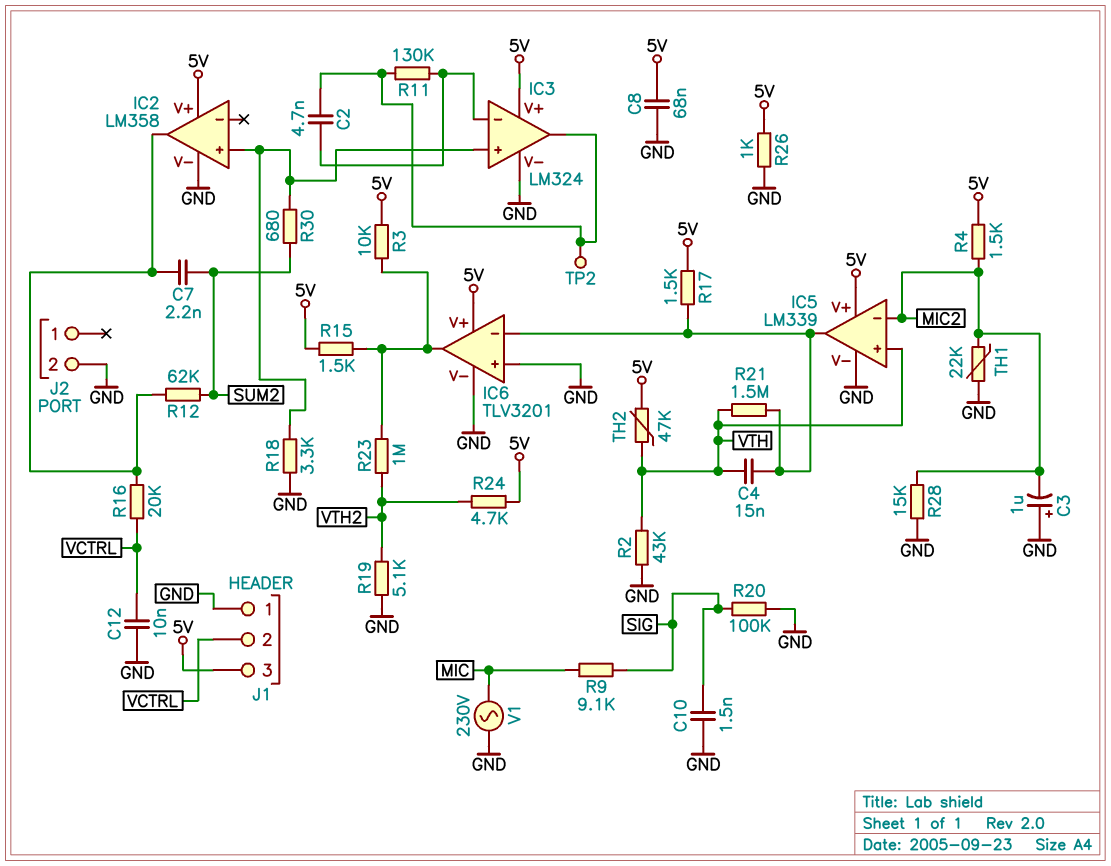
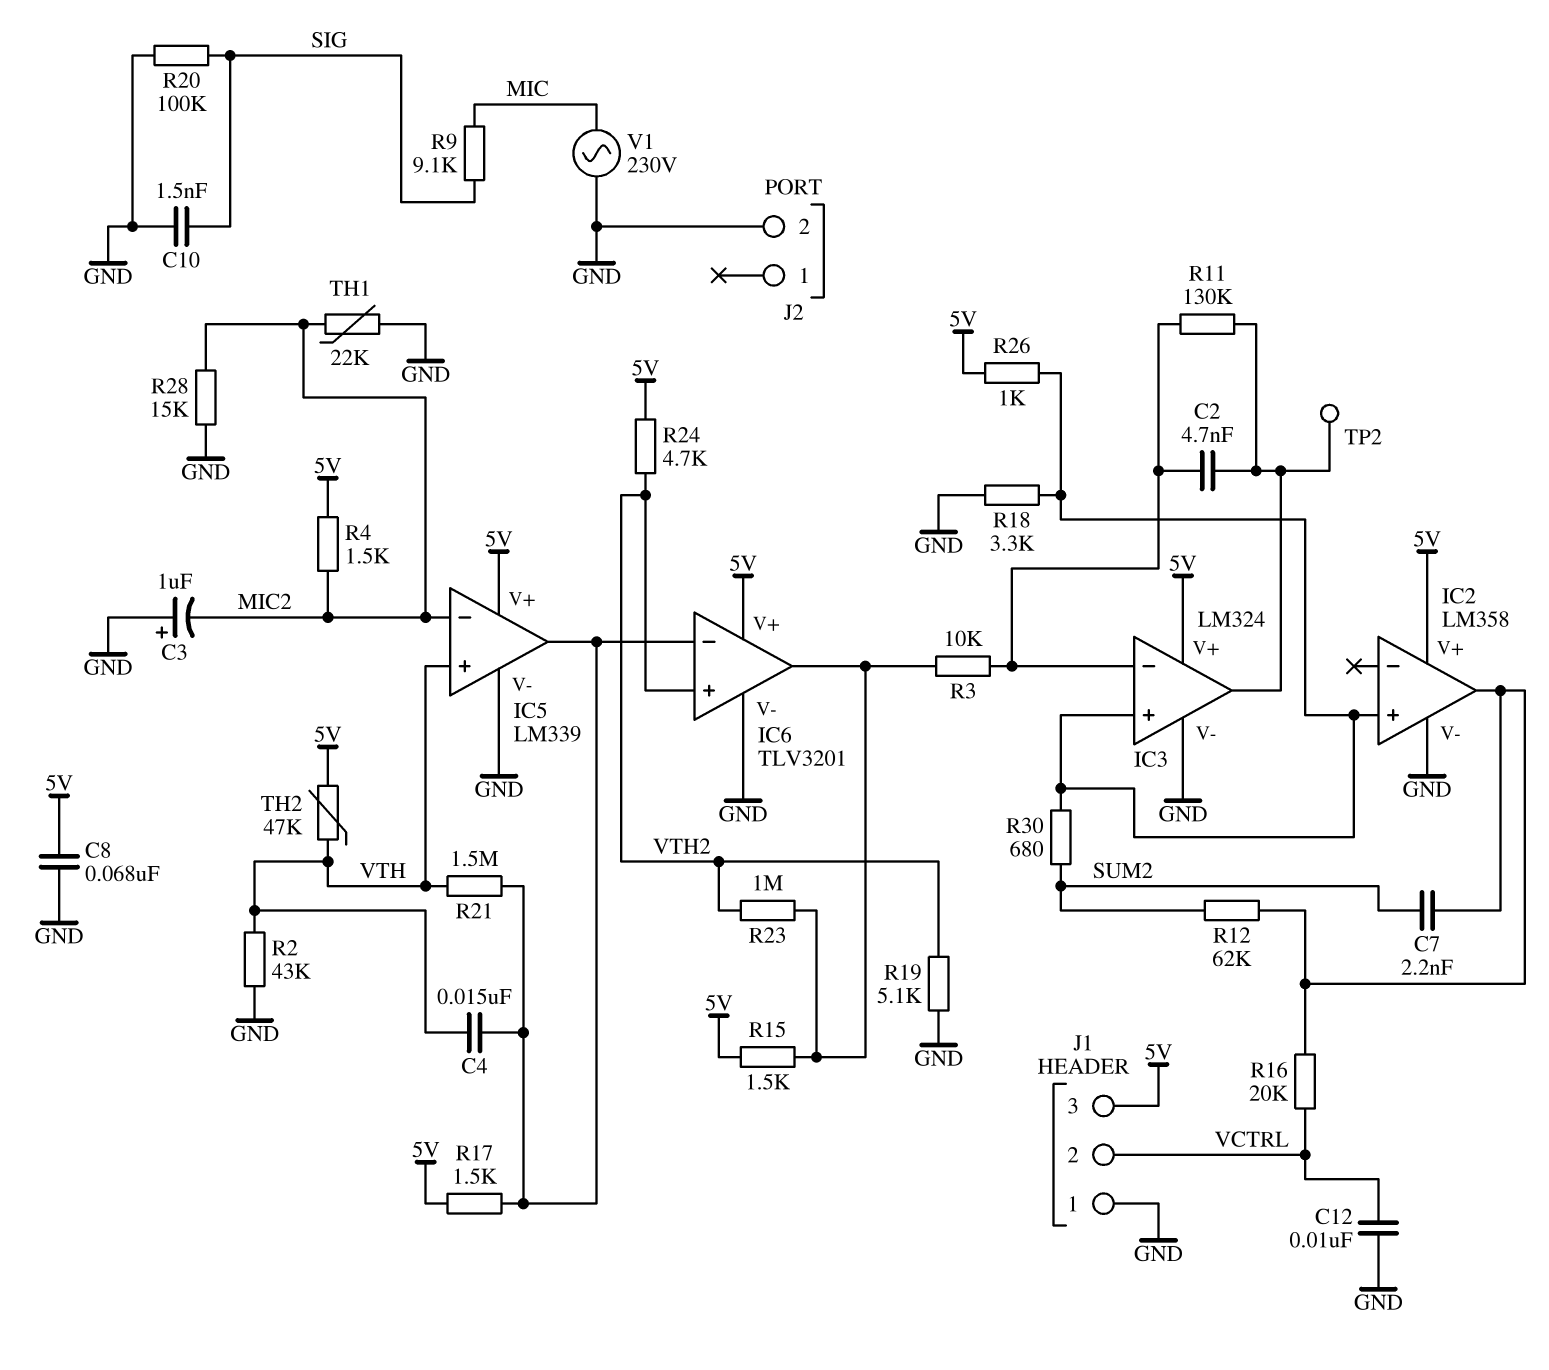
IC6 pin in+: GND -> VTH2
R3: 10k (5V, IC6/out) -> 10k (IC3/in-, IC6/out)
R26: 1k (5V, GND) -> 1k (5V, IC2/in+)

